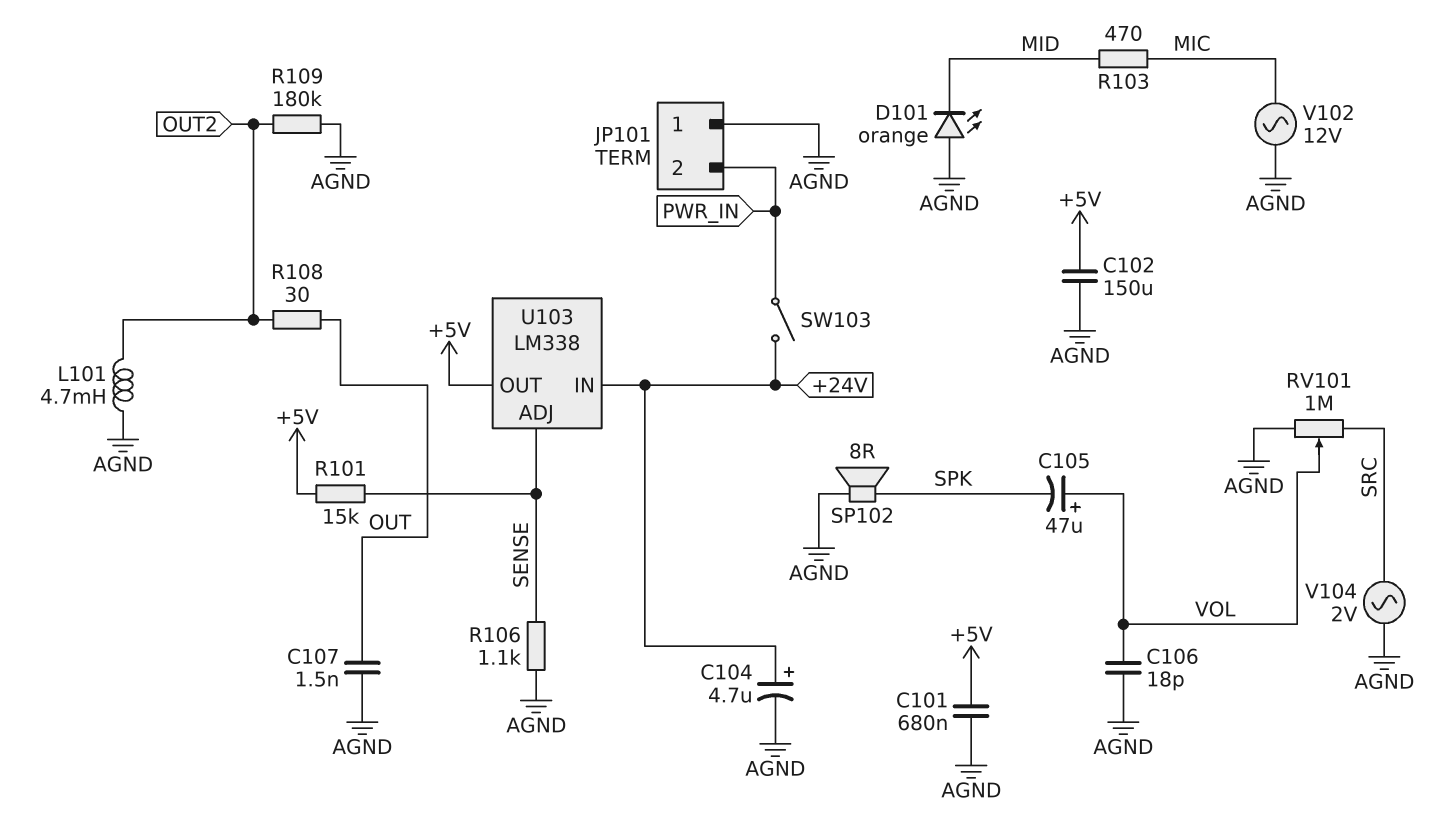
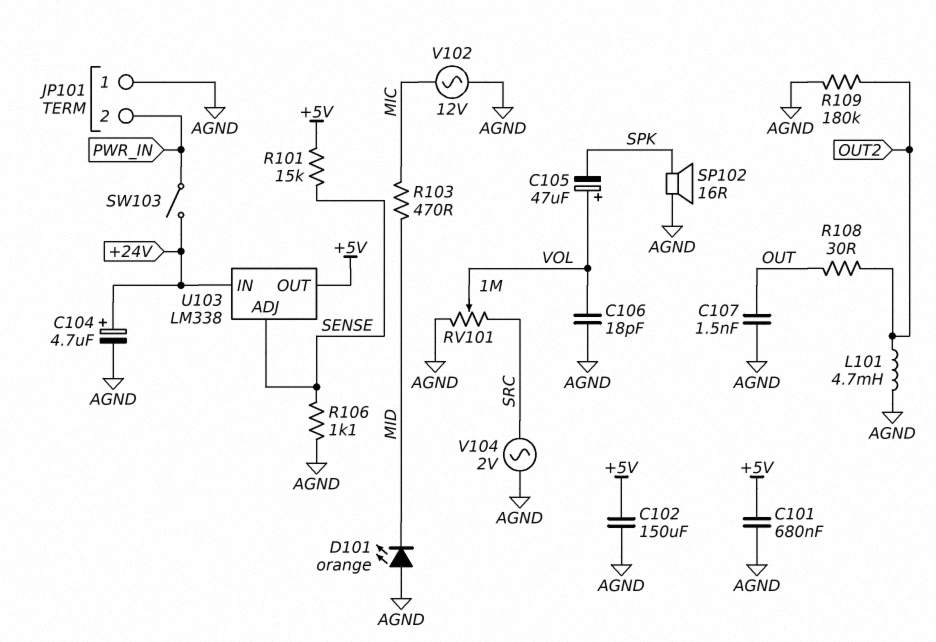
SP102: speaker 8R (AGND, SPK) -> speaker 16R (AGND, SPK)

